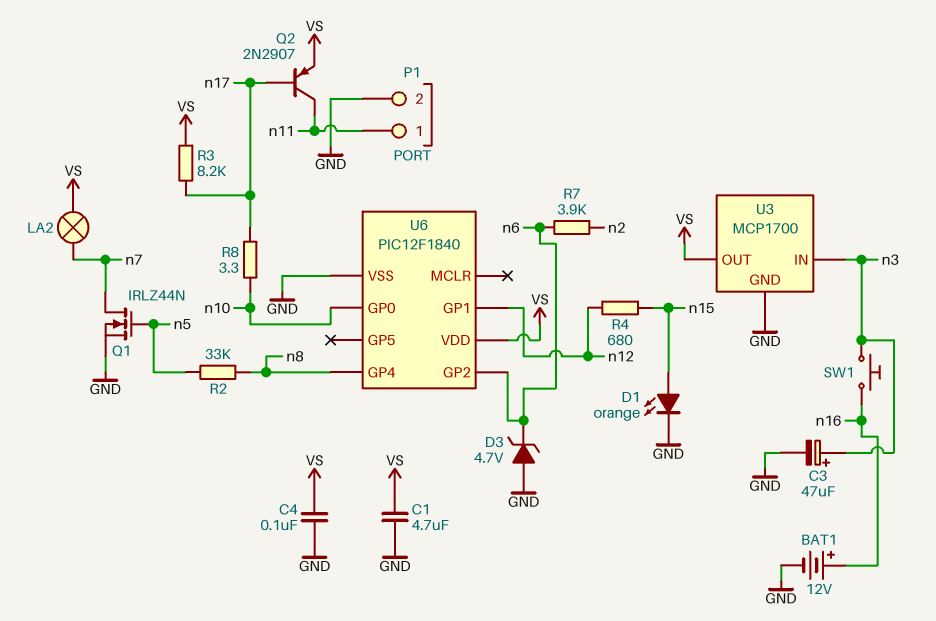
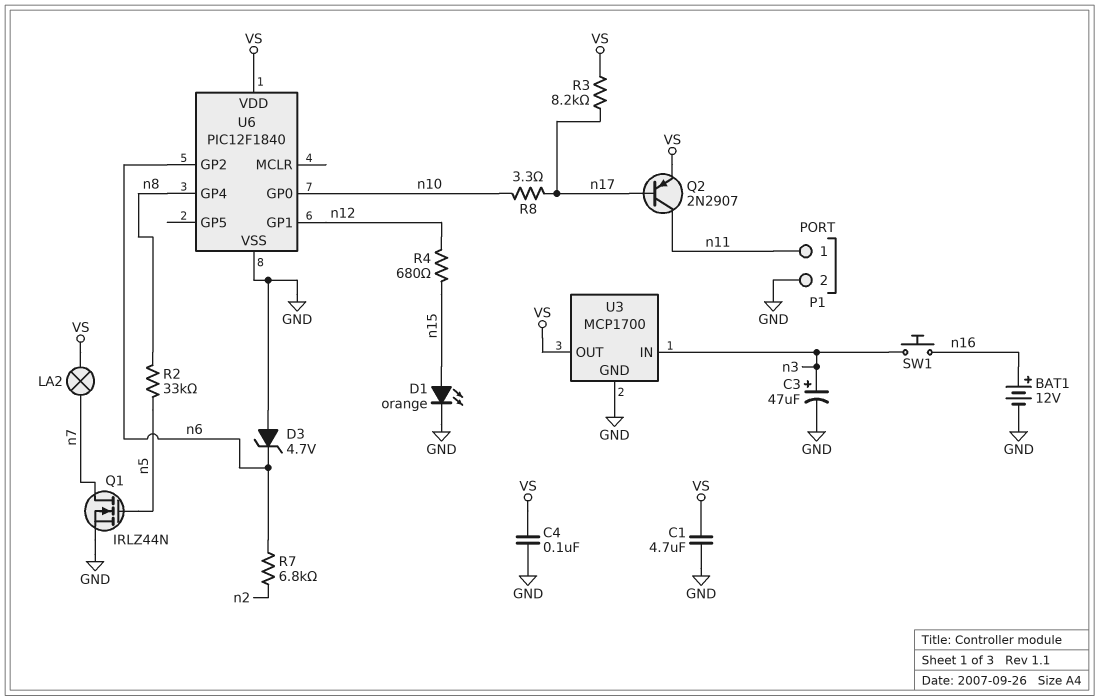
R7: 3.9k (n2, n6) -> 6.8k (n2, n6)

